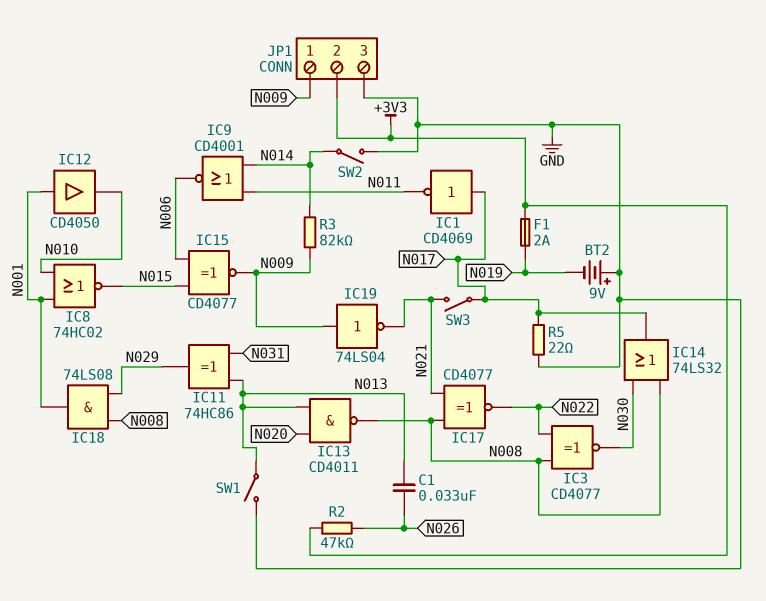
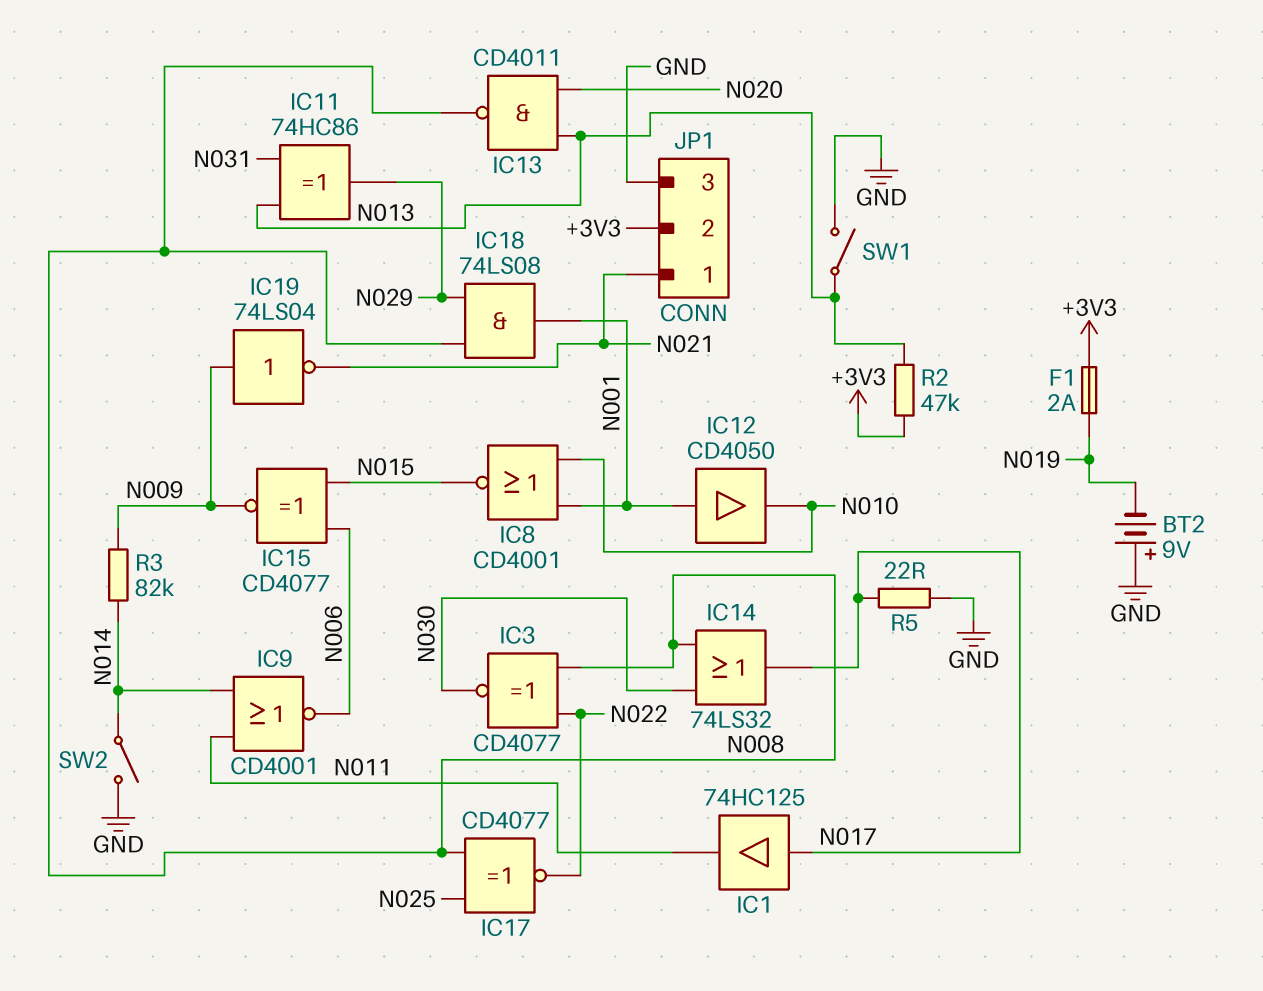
C1: 33nF (N013, N026) -> none
IC1: NOT CD4069 (in N017, out N011) -> buffer 74HC125 (in N017, out N011)
IC8: NOR 74HC02 (in N001, in N010, out N015) -> NOR CD4001 (in N001, in N010, out N015)
IC17: XNOR CD4077 (in N008, in N021, out N022) -> XNOR CD4077 (in N008, in N025, out N022)
JP1 pin 1: N009 -> N021
R2: 47k (+3V3, N026) -> 47k (+3V3, N013)
SW3: switch (N017, N021) -> none

